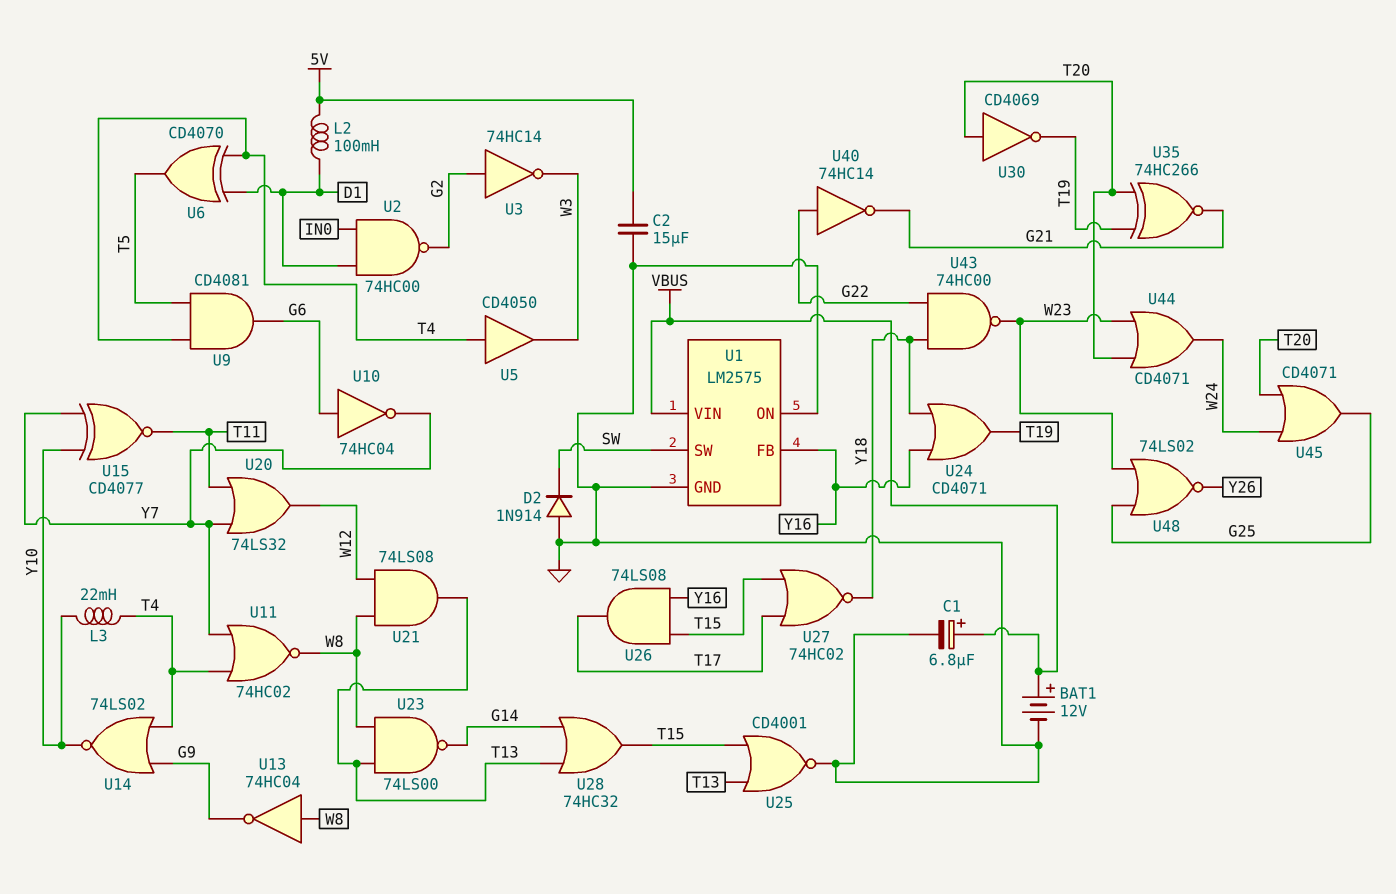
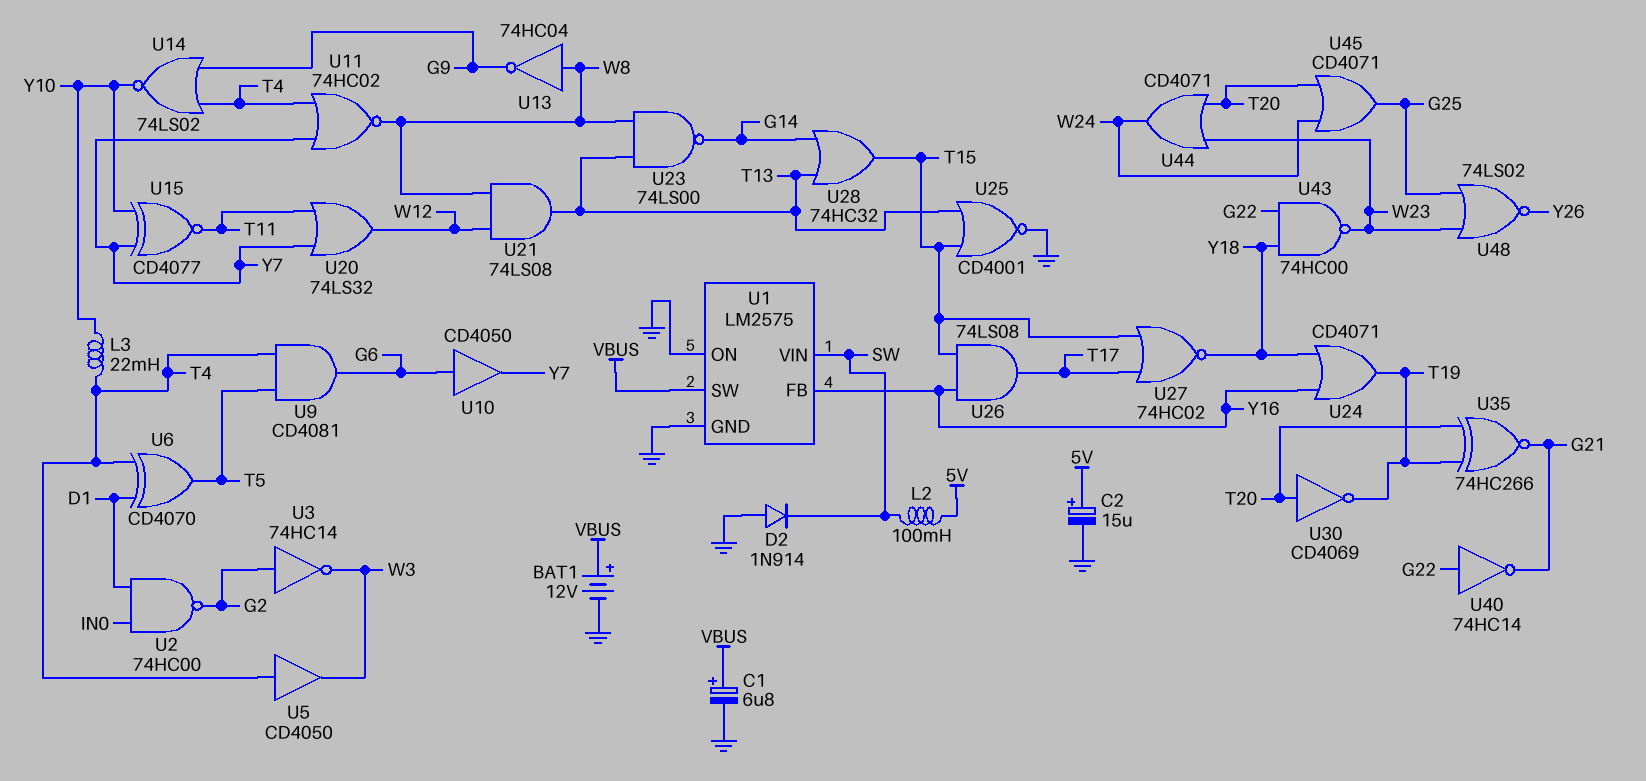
C2: 15uF (5V, GND) -> 15uF (plus 5V, minus GND)
L2: 100mH (5V, D1) -> 100mH (5V, SW)
U1 pin SW: SW -> VBUS
U1 pin VIN: VBUS -> SW
U10: NOT 74HC04 (in G6, out Y7) -> buffer CD4050 (in G6, out Y7)

